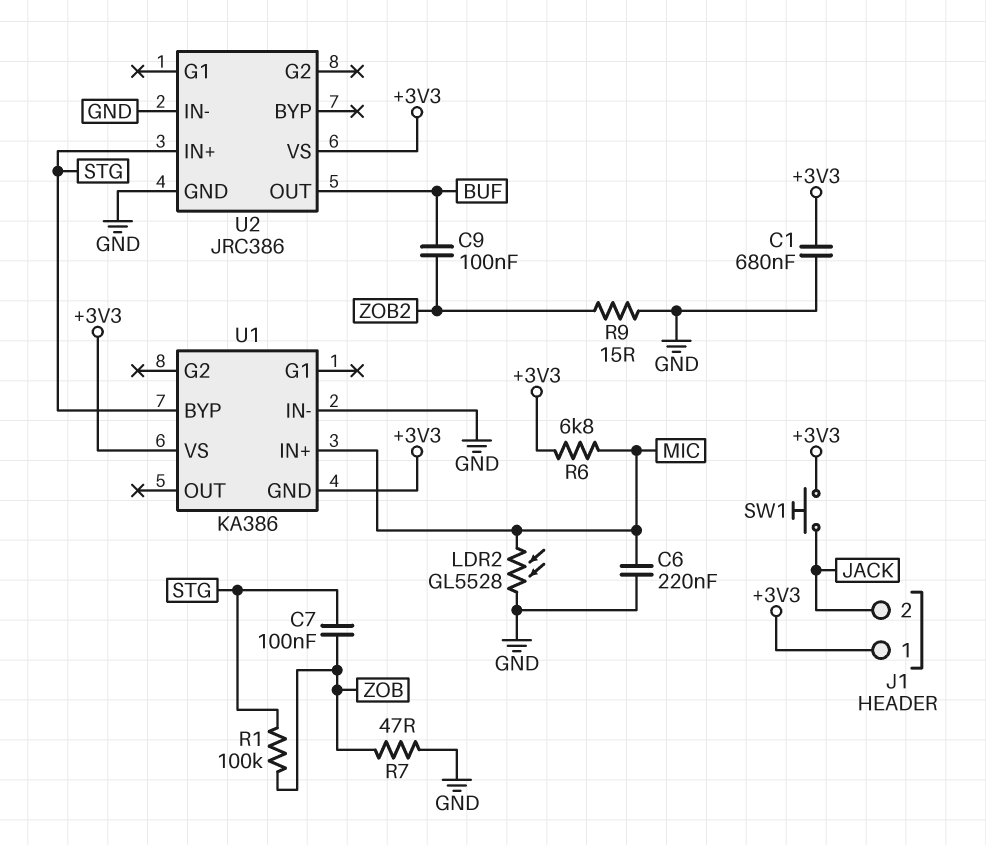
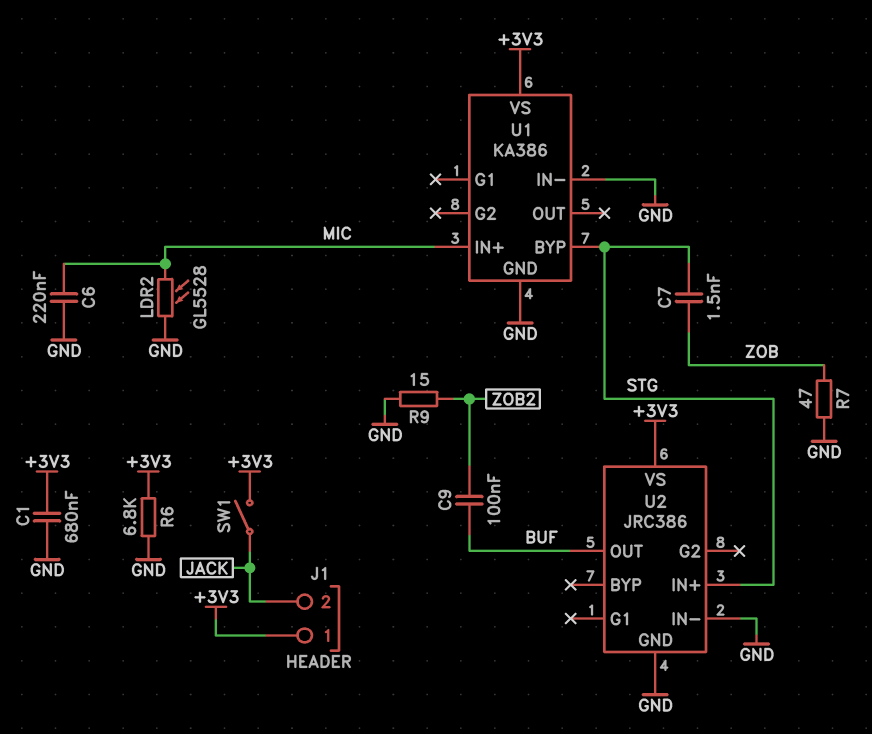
C7: 100nF (STG, ZOB) -> 1.5nF (STG, ZOB)
R1: 100k (STG, ZOB) -> none
R6: 6.8k (+3V3, MIC) -> 6.8k (+3V3, GND)
SW1: button (+3V3, JACK) -> switch (+3V3, JACK)
U1 pin GND: +3V3 -> GND

